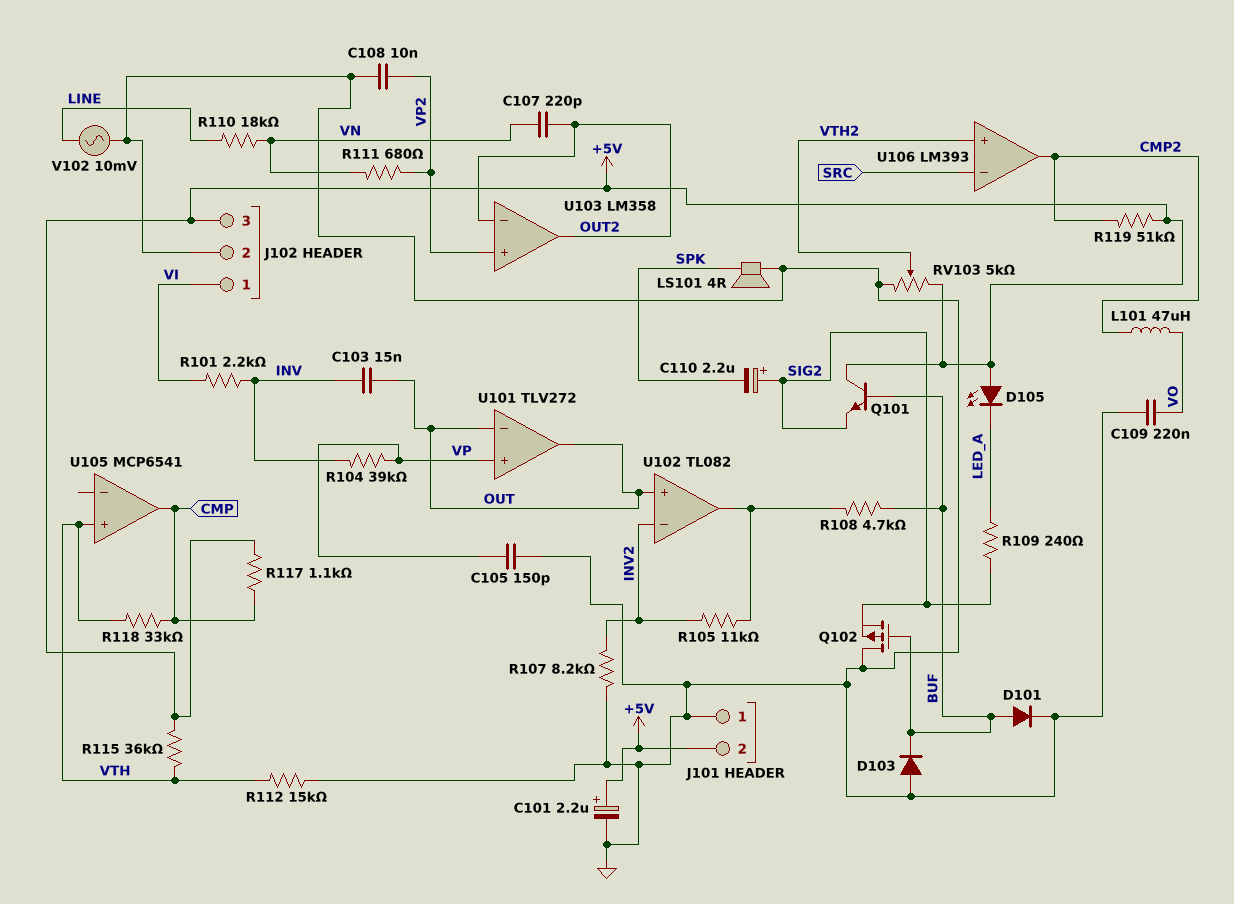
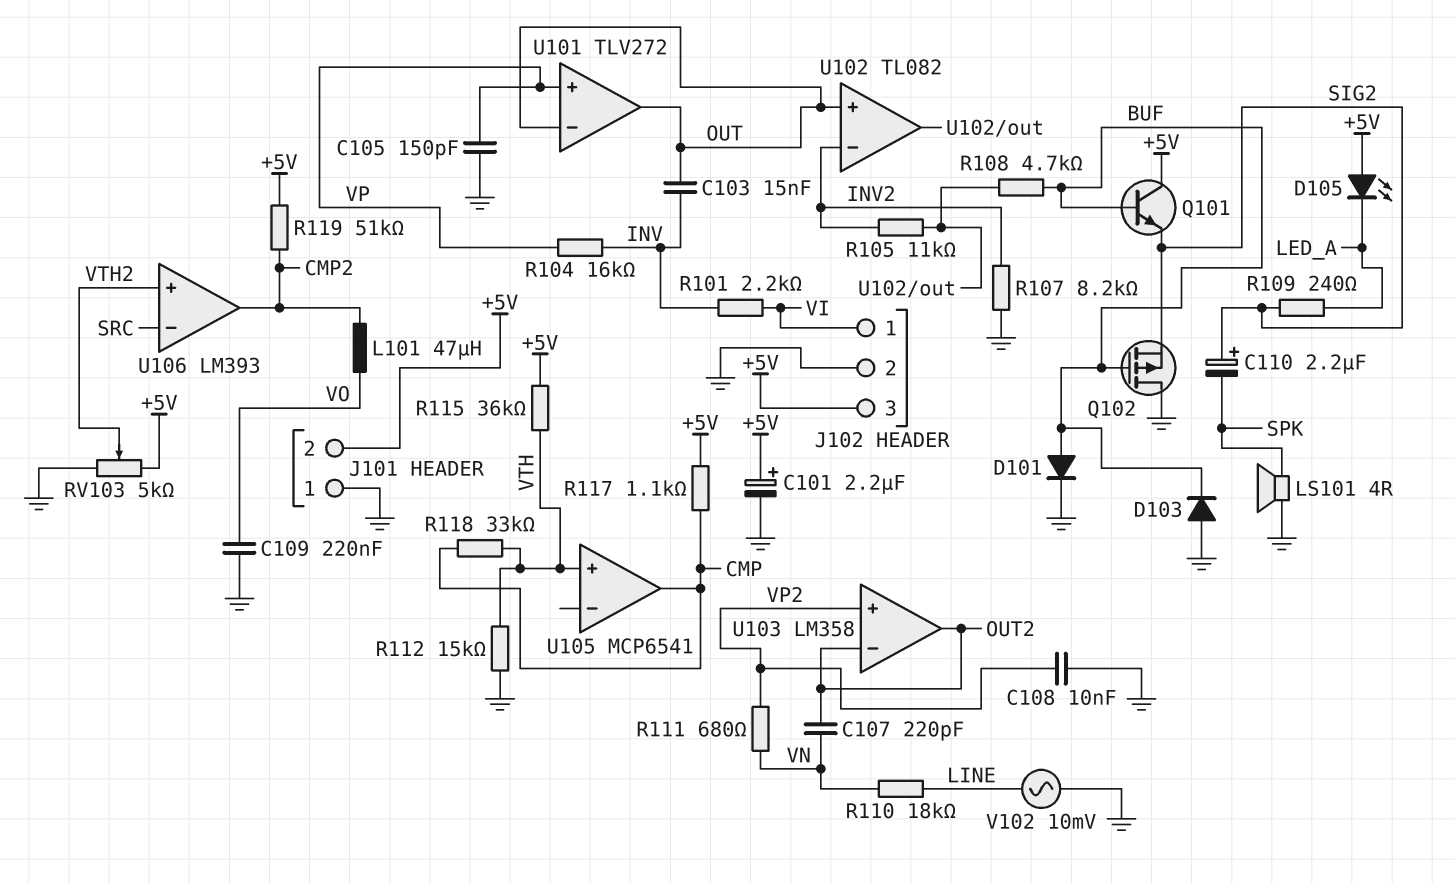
R104: 39k (INV, VP) -> 16k (INV, VP)

